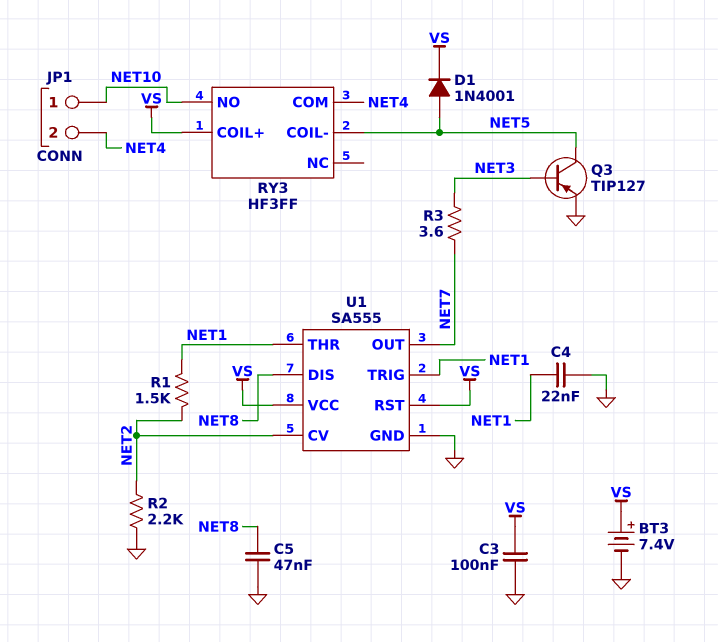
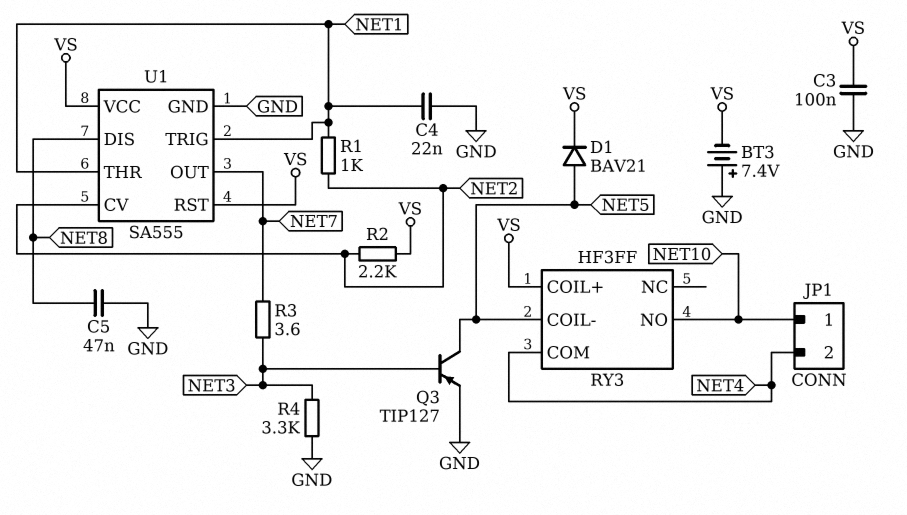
BT3: 7.4V (plus VS, minus GND) -> 7.4V (plus GND, minus VS)
D1: diode 1N4001 (A NET5, K VS) -> diode BAV21 (A NET5, K VS)
R1: 1.5k (NET1, NET2) -> 1k (NET1, NET2)
R2: 2.2k (GND, NET2) -> 2.2k (NET2, VS)
R4: none -> 3.3k (GND, NET3)

